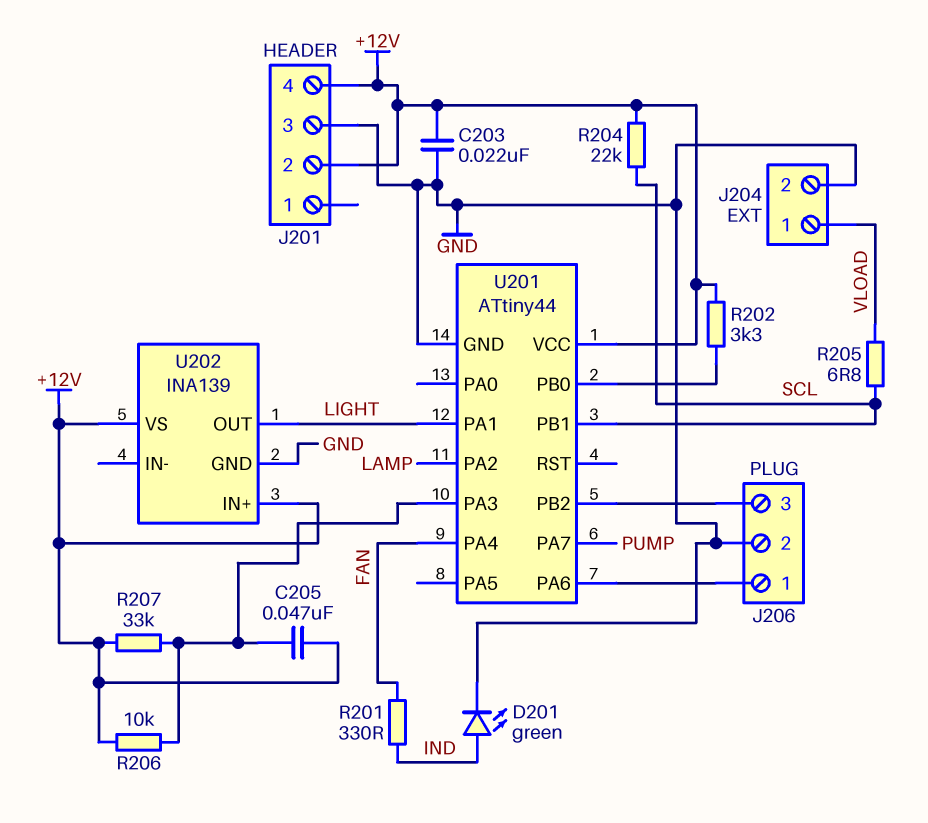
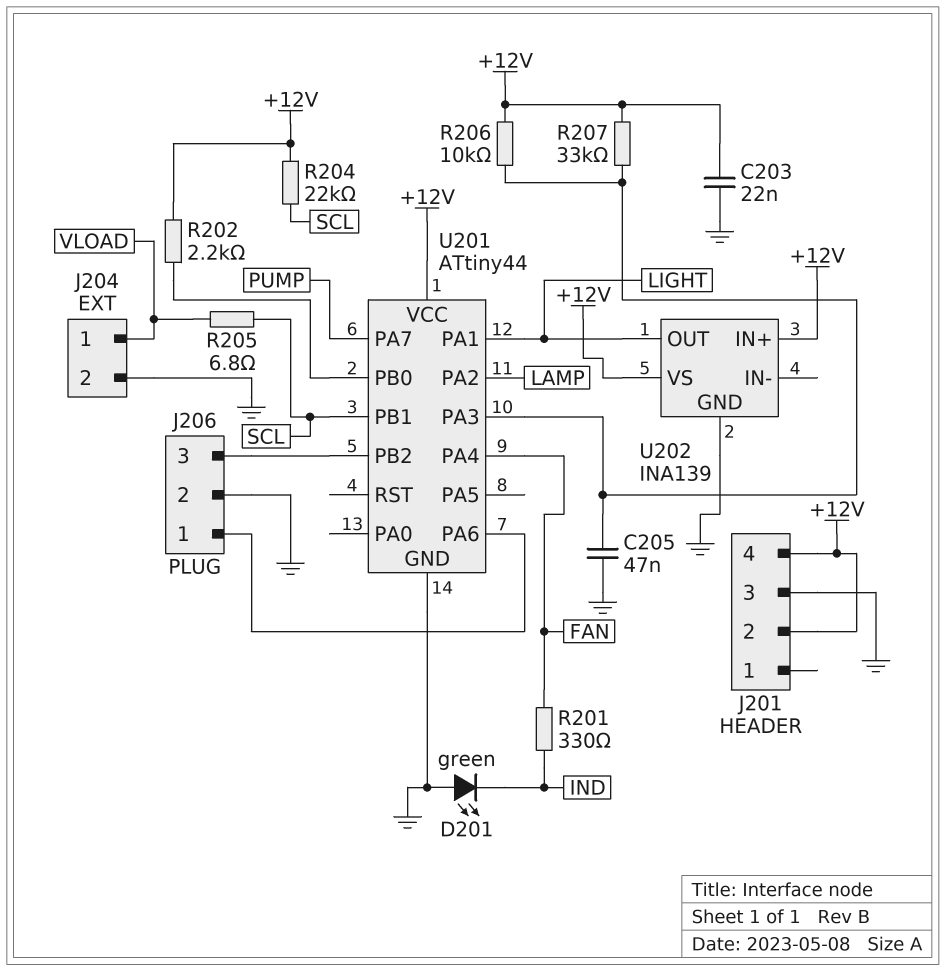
C205: 47nF (+12V, U201/PA3) -> 47nF (GND, U201/PA3)
D201: LED green (A IND, K GND) -> LED green (A GND, K IND)
R202: 3.3k (+12V, U201/PB0) -> 2.2k (+12V, U201/PB0)

